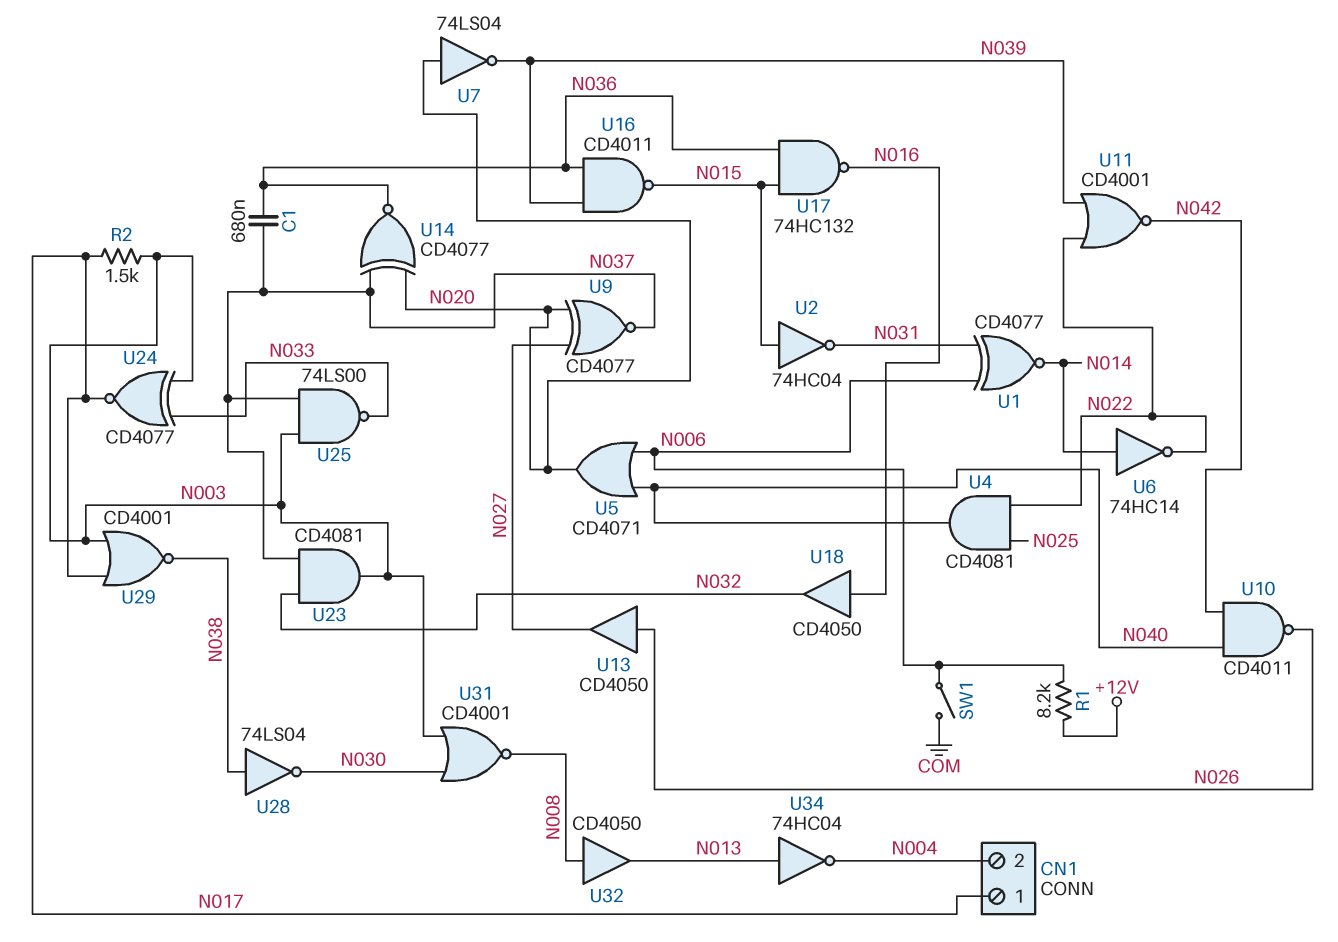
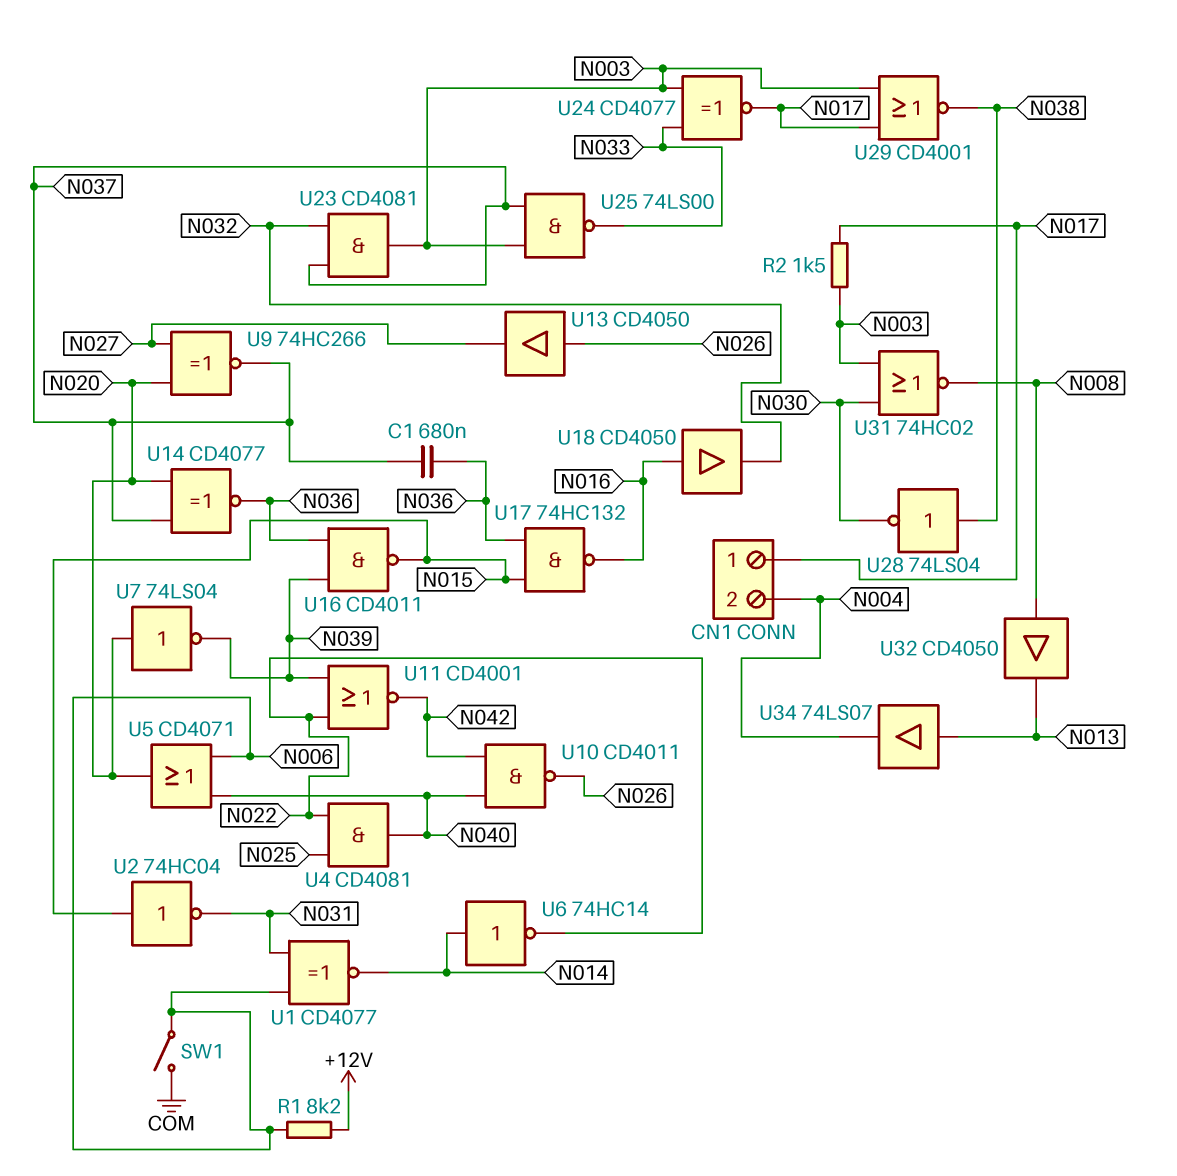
U9: XNOR CD4077 (in N020, in N027, out N037) -> XNOR 74HC266 (in N020, in N027, out N037)
U31: NOR CD4001 (in N003, in N030, out N008) -> NOR 74HC02 (in N003, in N030, out N008)
U34: NOT 74HC04 (in N013, out N004) -> buffer 74LS07 (in N013, out N004)

